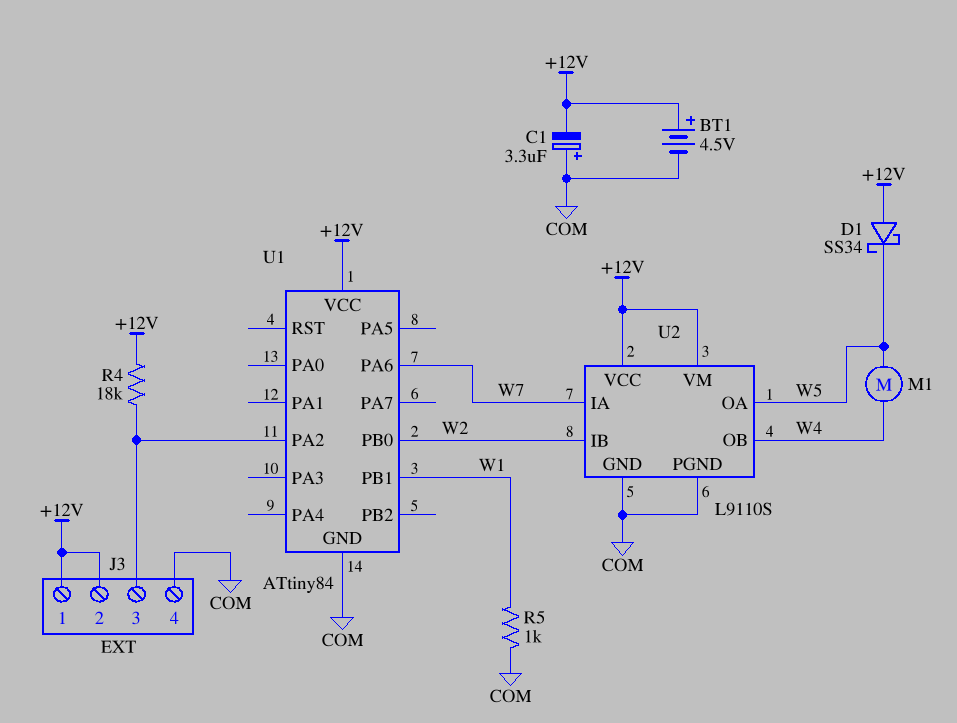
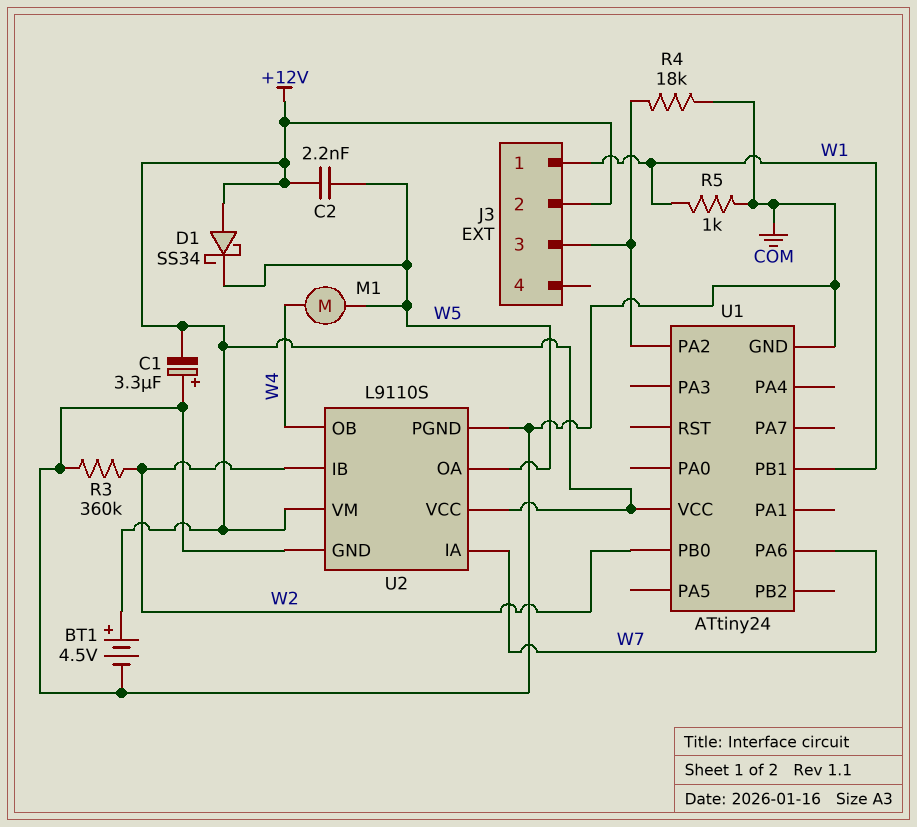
C2: none -> 2.2nF (+12V, W5)
J3 pin 1: +12V -> W1
J3 pin 4: COM -> none
R3: none -> 360k (COM, W2)
R4: 18k (+12V, J3/3) -> 18k (COM, J3/3)
U1: ATtiny84 -> ATtiny24

